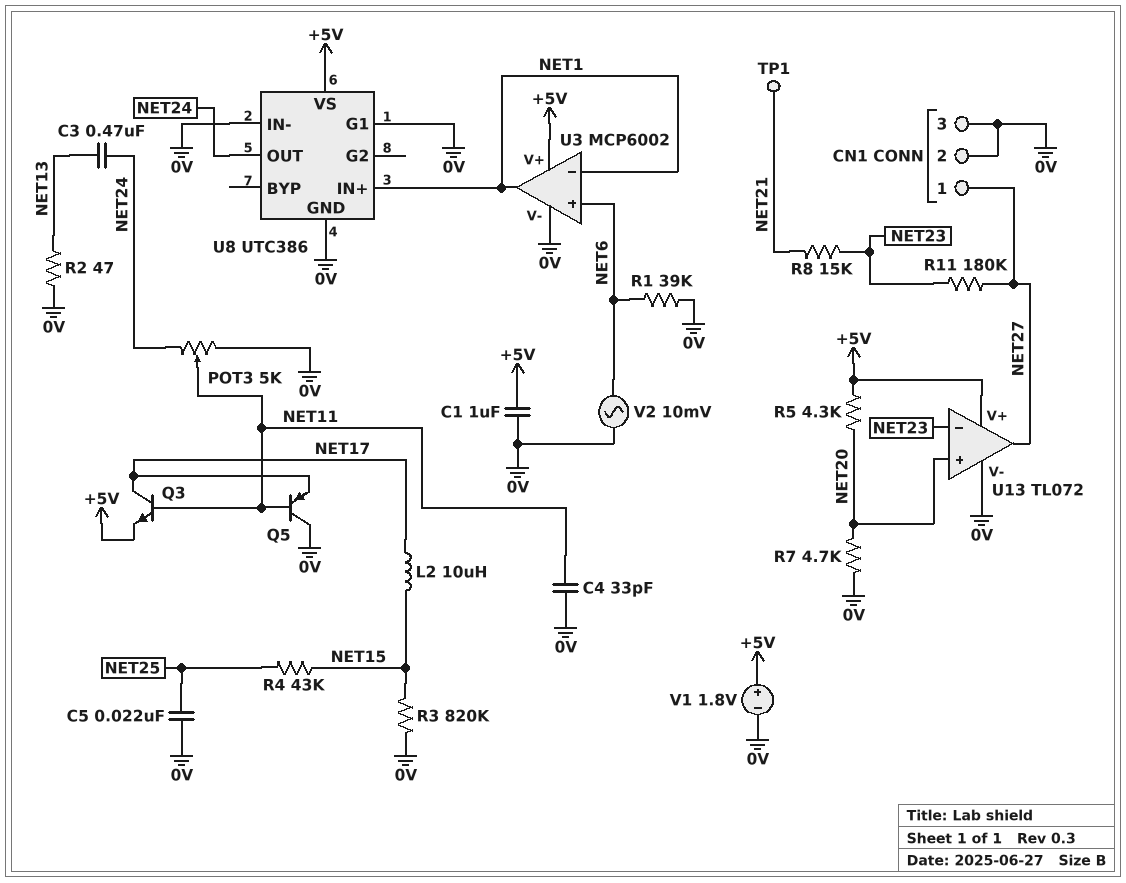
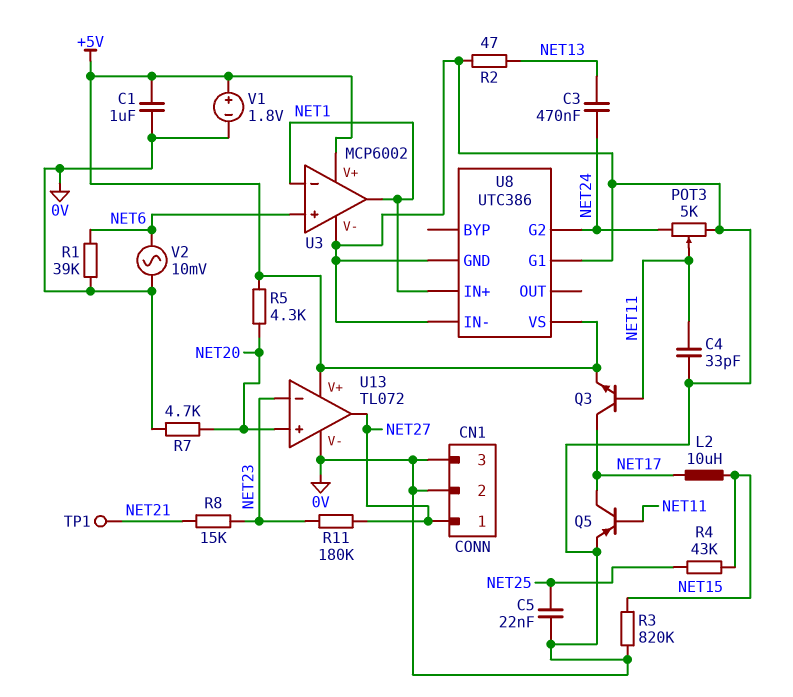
Q5: PNP (B NET11, C 0V, E NET17) -> PNP (B NET11, C NET17, E 0V)
U8 pin G2: none -> NET24
U8 pin OUT: NET24 -> none

